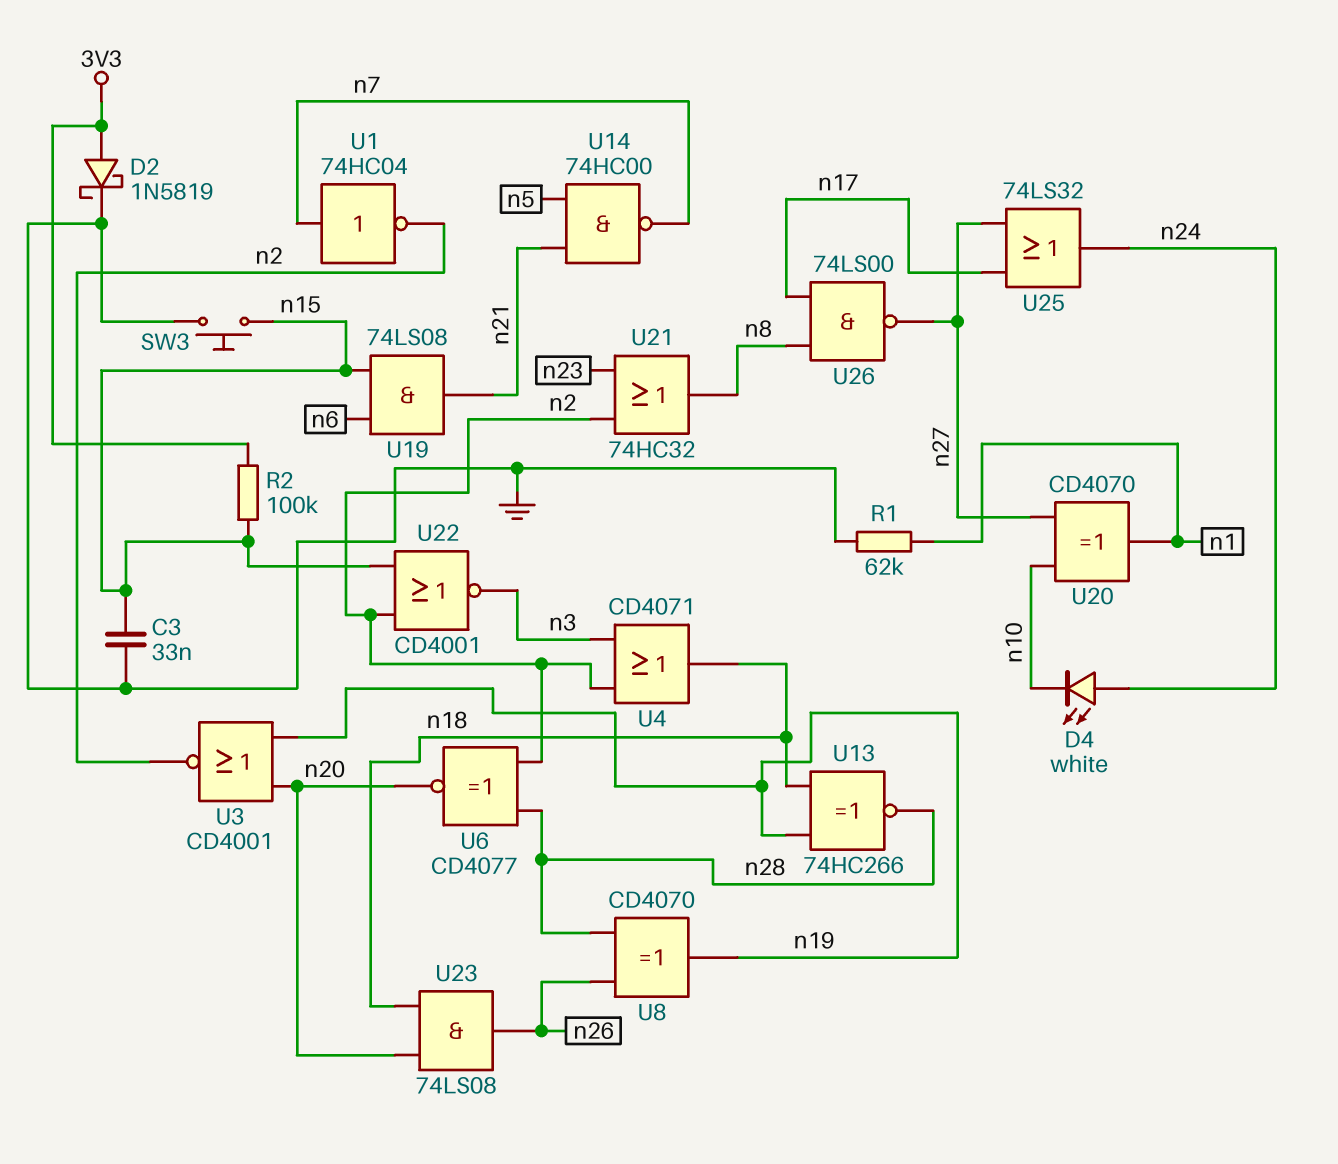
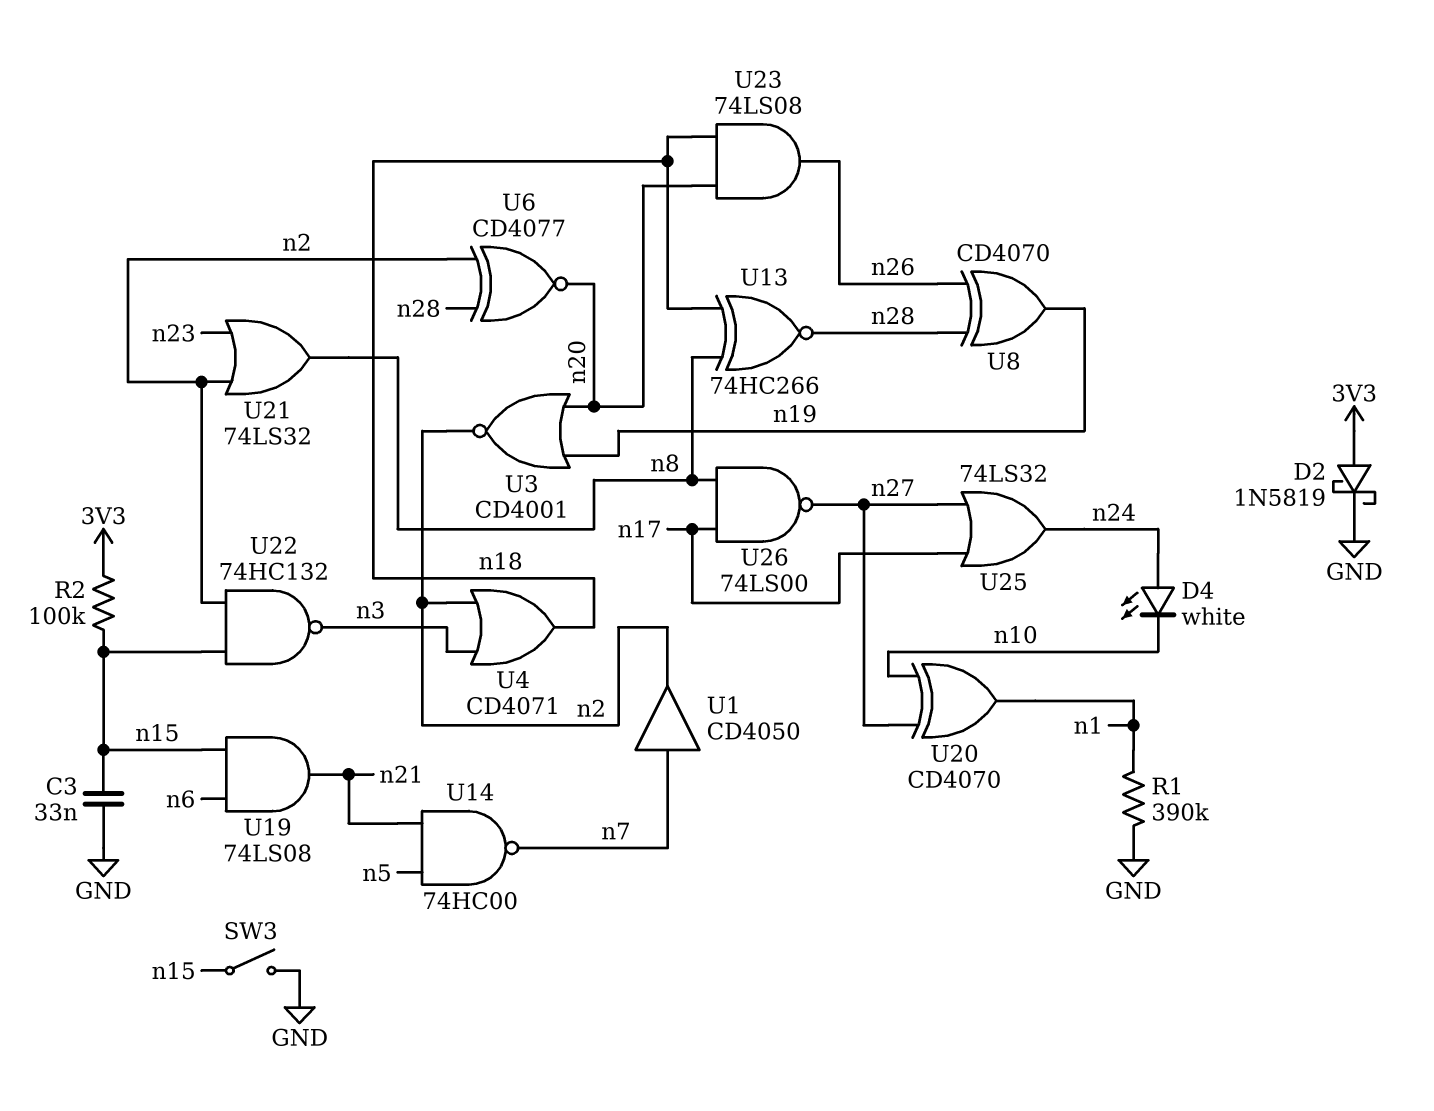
R1: 62k (GND, n1) -> 390k (GND, n1)
SW3: button (GND, n15) -> switch (GND, n15)
U1: NOT 74HC04 (in n7, out n2) -> buffer CD4050 (in n7, out n2)
U13: XNOR 74HC266 (in n18, in n19, out n28) -> XNOR 74HC266 (in n8, in n18, out n28)
U21: OR 74HC32 (in n2, in n23, out n8) -> OR 74LS32 (in n2, in n23, out n8)
U22: NOR CD4001 (in n2, in n15, out n3) -> NAND 74HC132 (in n2, in n15, out n3)

